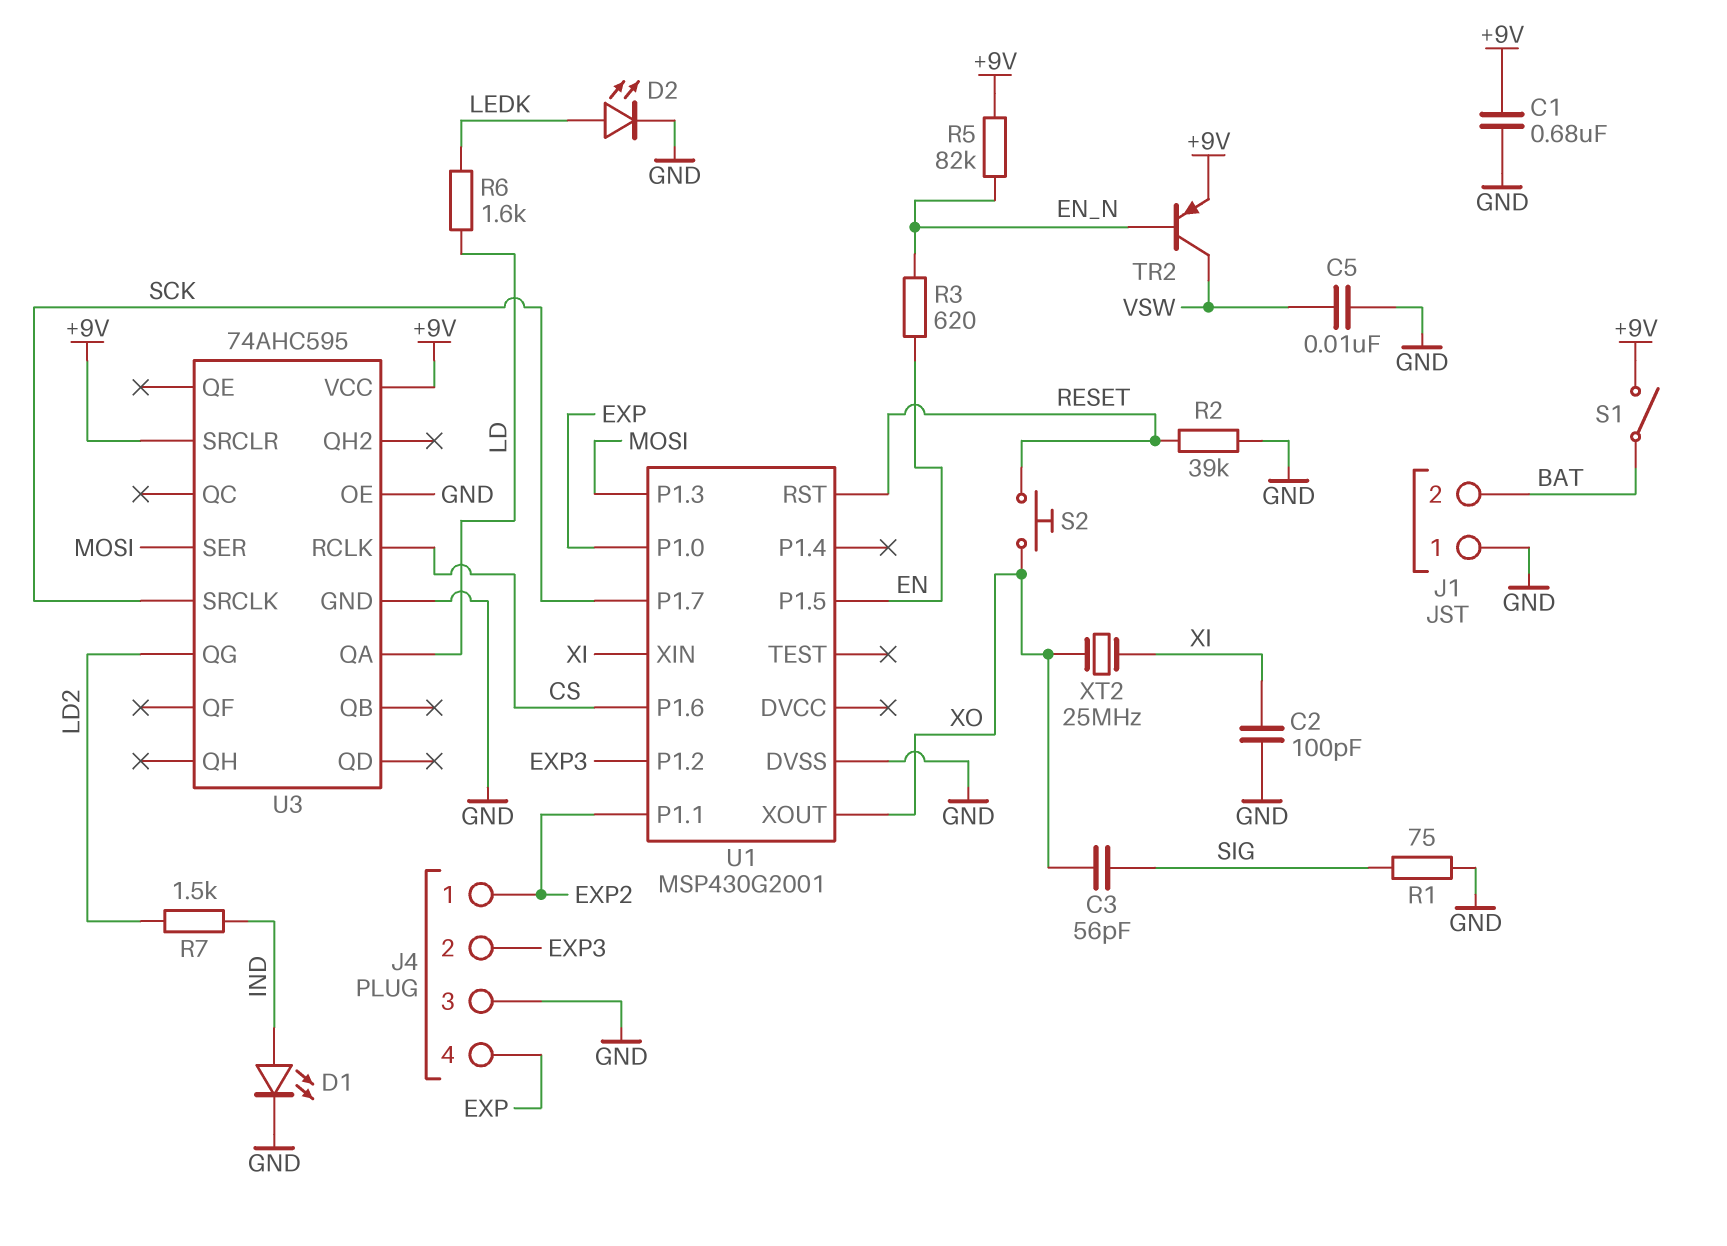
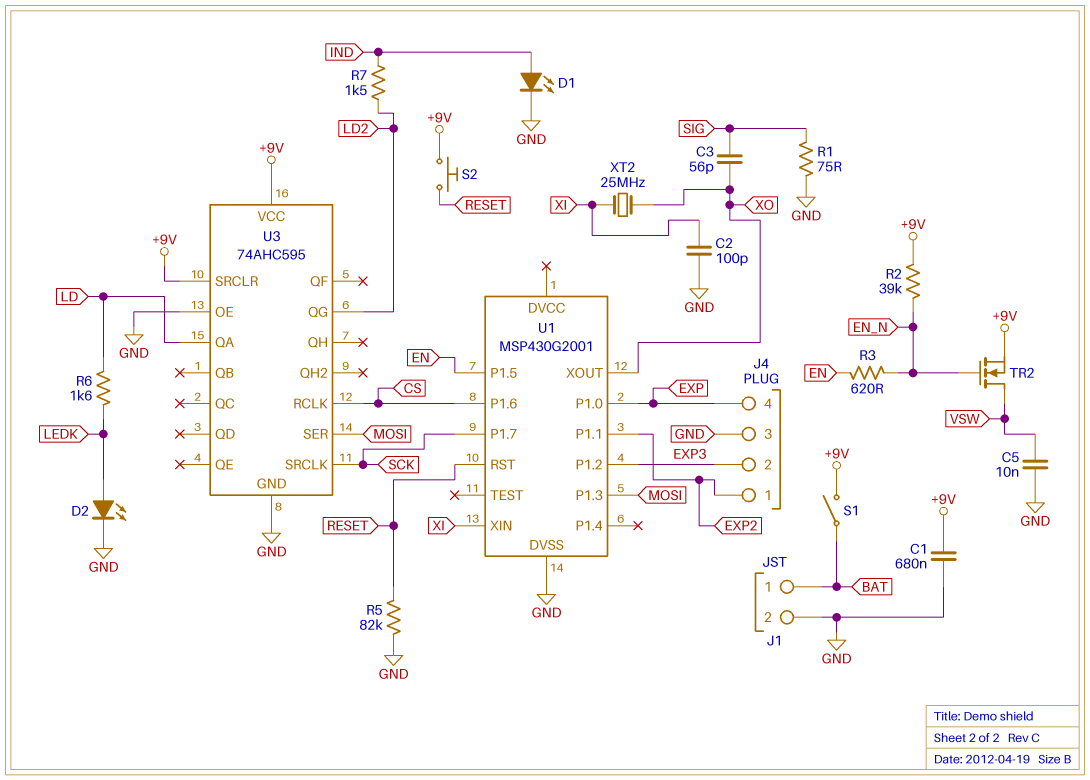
J1 pin 1: GND -> BAT
J1 pin 2: BAT -> GND
R2: 39k (GND, RESET) -> 39k (+9V, EN_N)
R5: 82k (+9V, EN_N) -> 82k (GND, RESET)
S2: button (RESET, XO) -> button (+9V, RESET)
TR2: PNP (B EN_N, C VSW, E +9V) -> NMOS (G EN_N, D VSW, S +9V)

